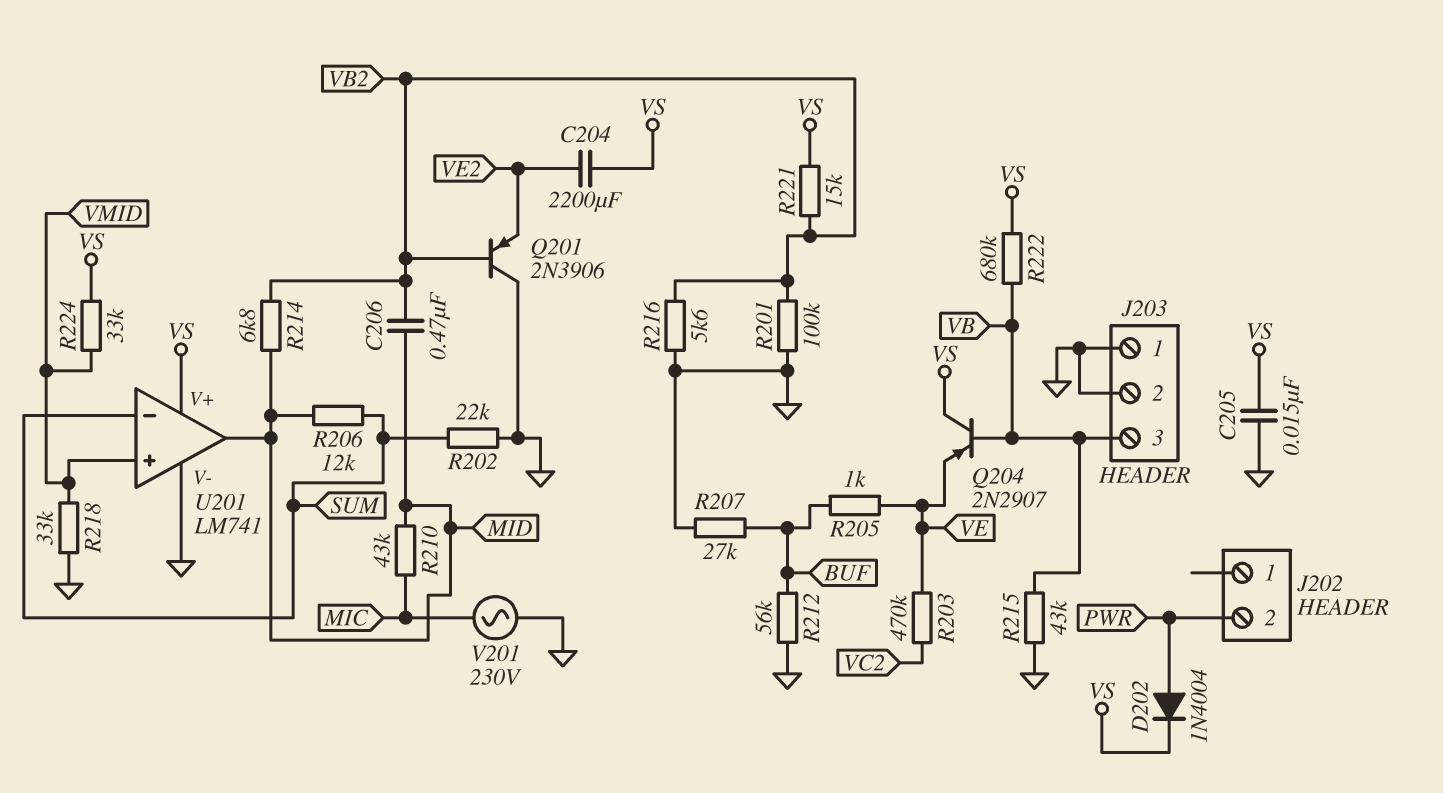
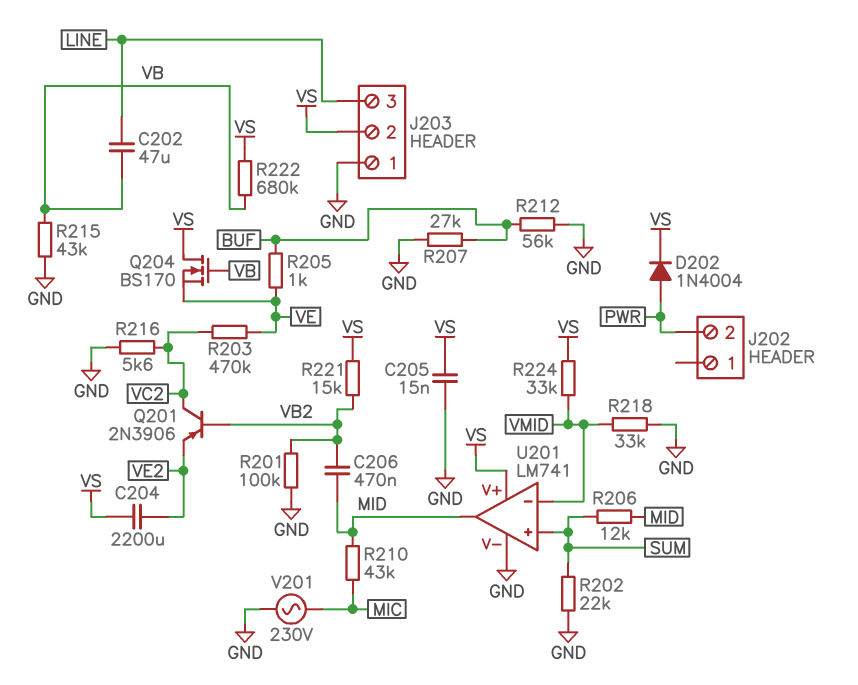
C202: none -> 47uF (LINE, VB)
J203 pin 2: GND -> VS
J203 pin 3: VB -> LINE
Q201: PNP 2N3906 (B VB2, C GND, E VE2) -> PNP 2N3906 (B VB2, C VC2, E VE2)
Q204: PNP 2N2907 (B VB, C VS, E VE) -> NMOS BS170 (G VB, D VS, S VE)
R214: 6.8k (MID, VB2) -> none
R216: 5.6k (GND, VB2) -> 5.6k (GND, VC2)
U201 pin in+: VMID -> SUM
U201 pin in-: SUM -> VMID

